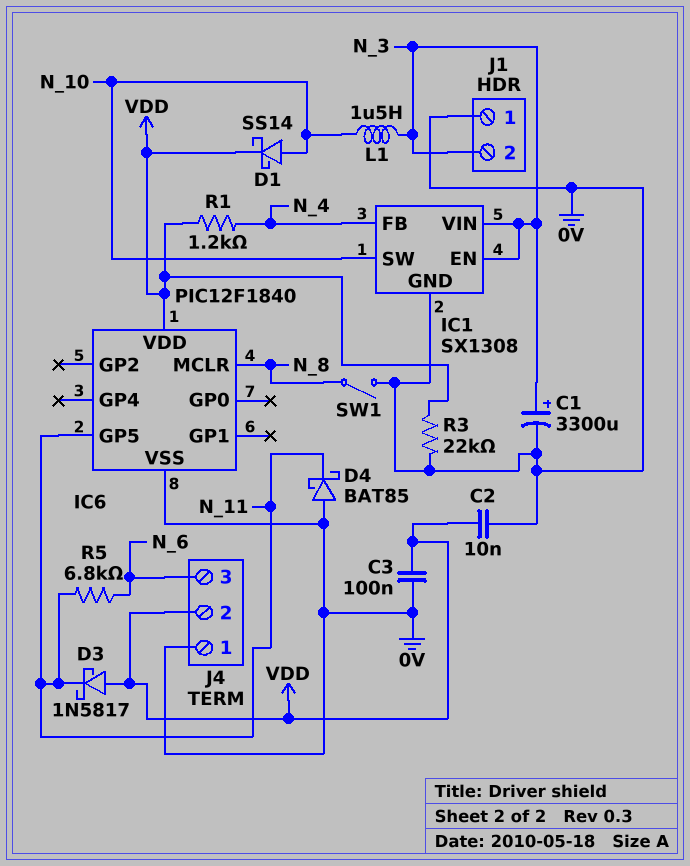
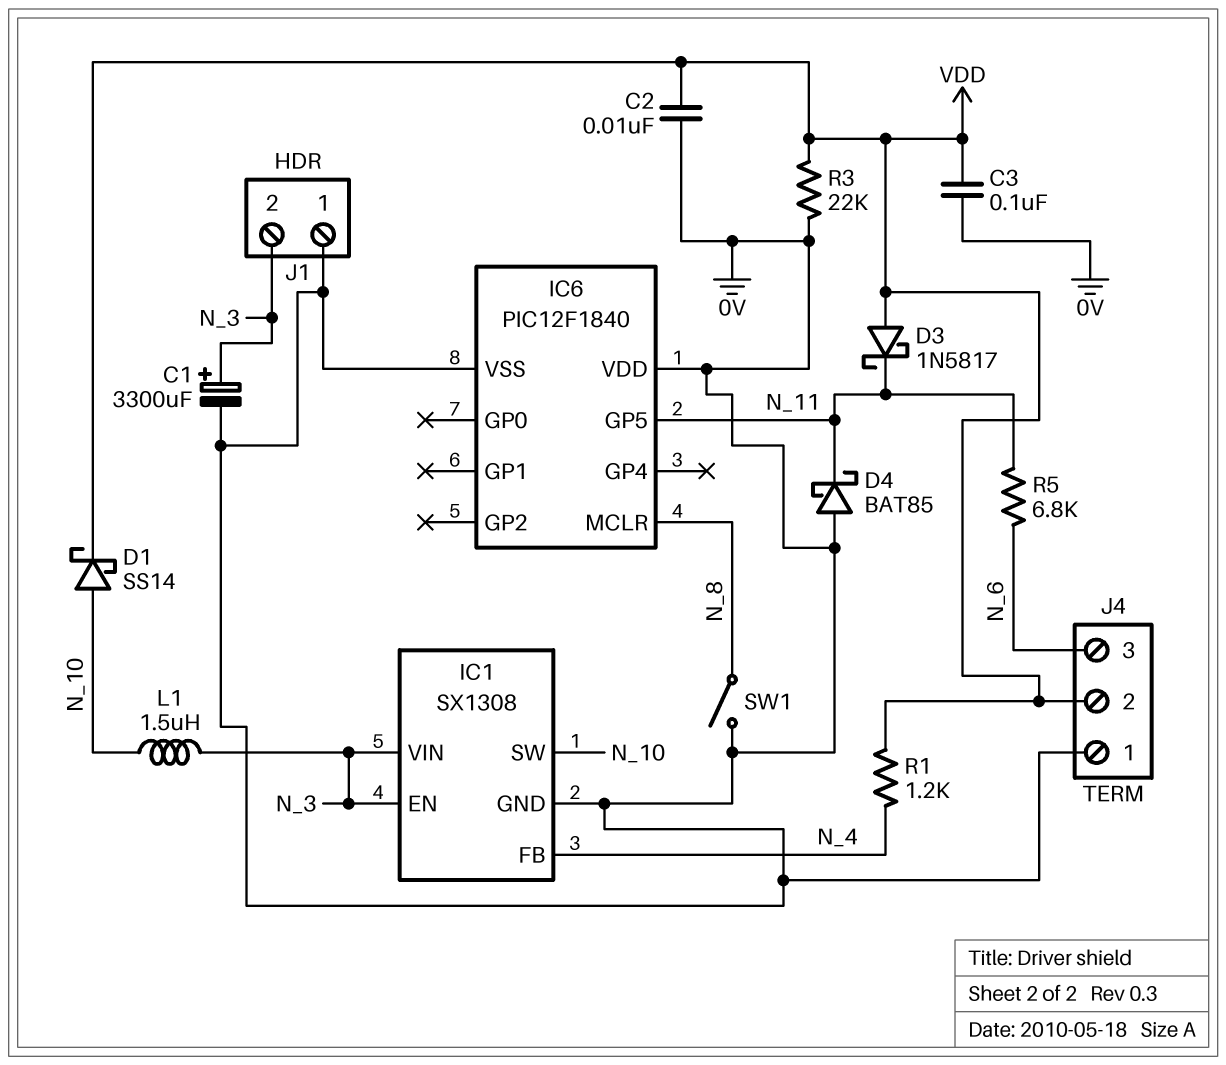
IC6 pin VDD: VDD -> 0V

